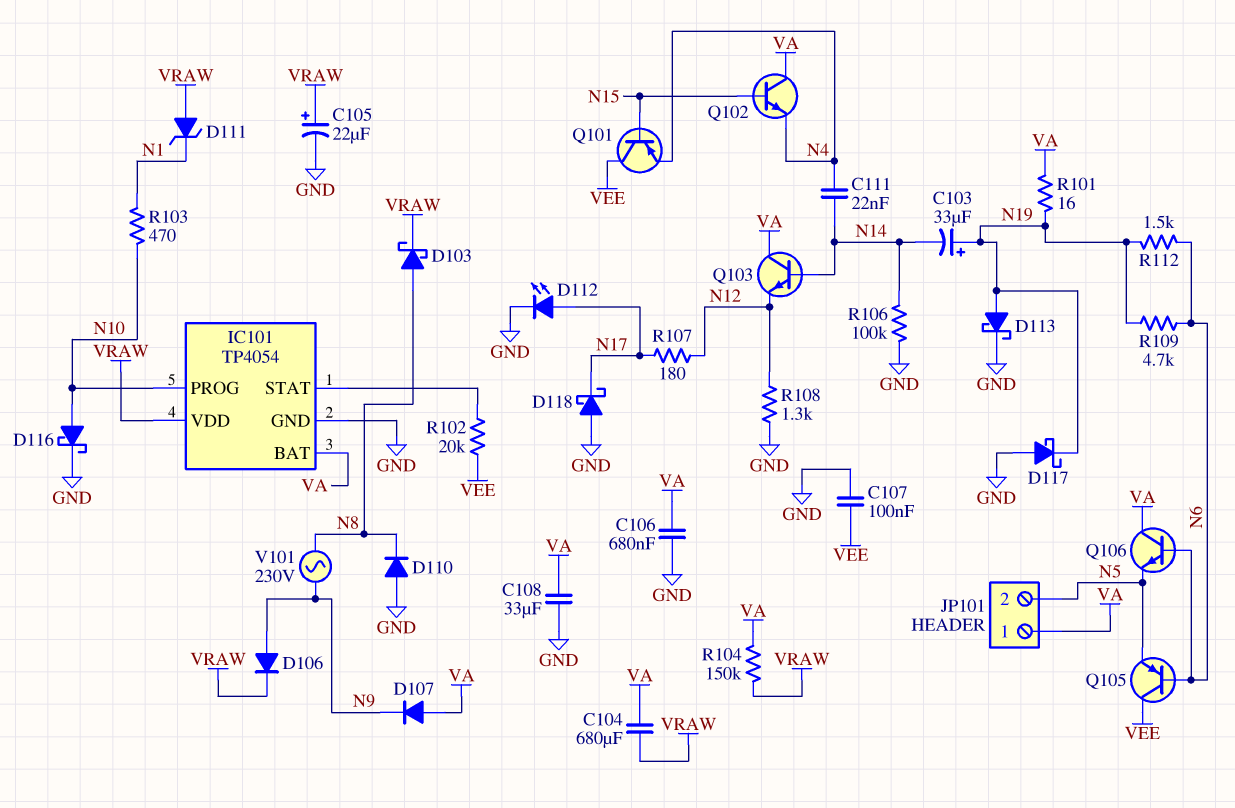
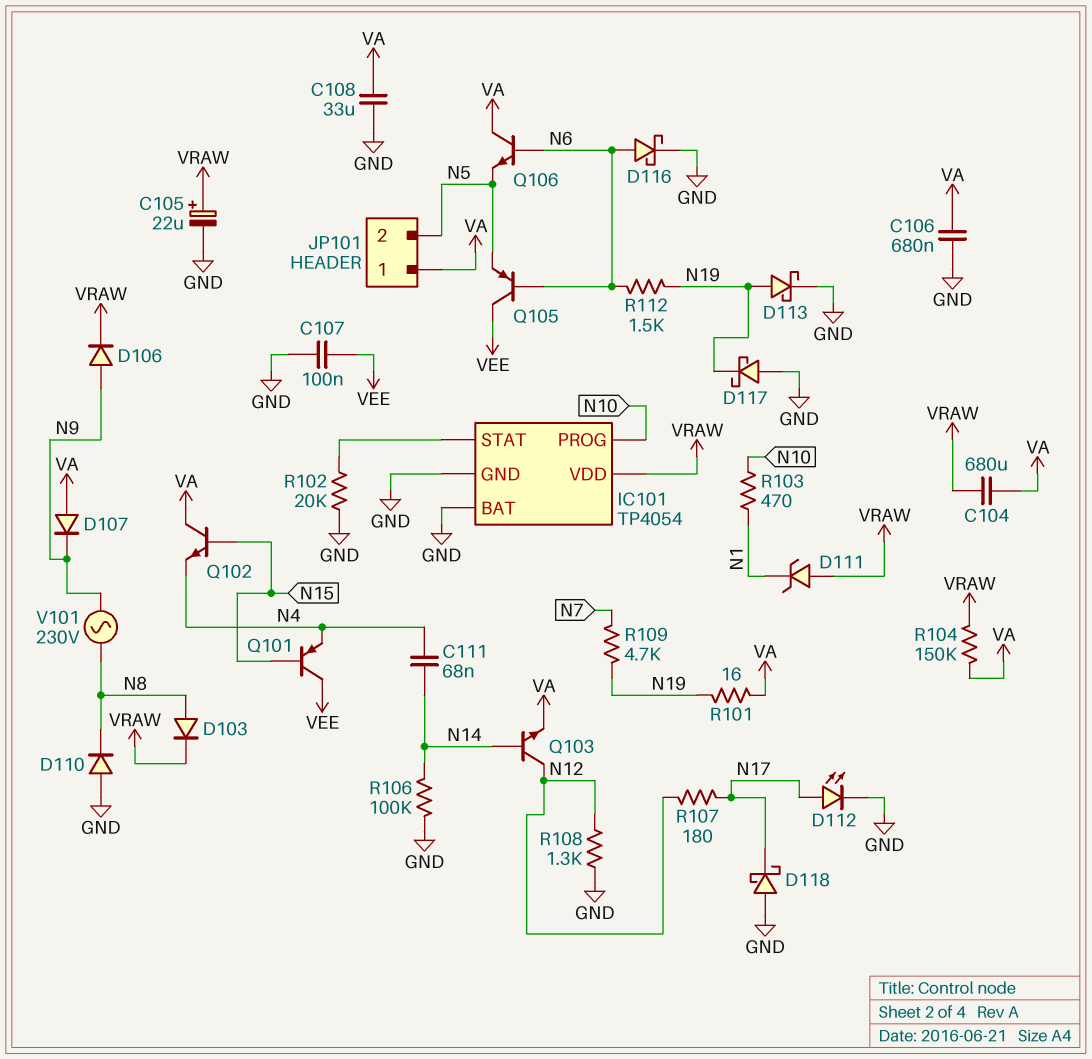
C103: 33uF (plus N19, minus N14) -> none
C111: 22nF (N4, N14) -> 68nF (N4, N14)
D103: schottky (A N8, K VRAW) -> diode (A N8, K VRAW)
D116: schottky (A N10, K GND) -> schottky (A N6, K GND)
IC101 pin BAT: VA -> GND
Q103: NPN (B N14, C VA, E N12) -> NPN (B N14, C N12, E VA)
R102: 20k (IC101/STAT, VEE) -> 20k (GND, IC101/STAT)
R109: 4.7k (N6, N19) -> 4.7k (N7, N19)

